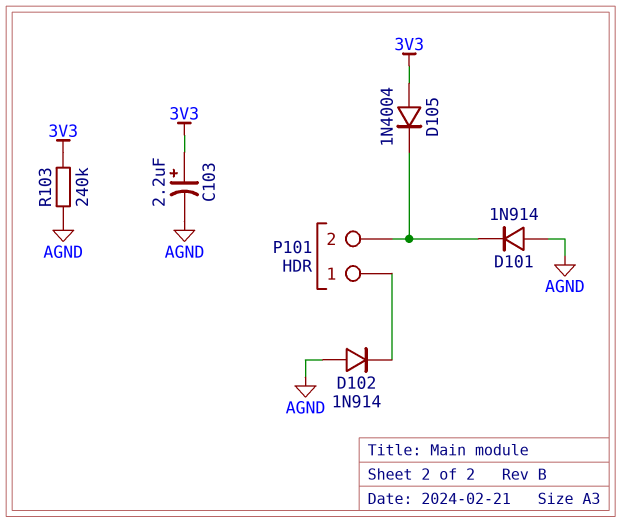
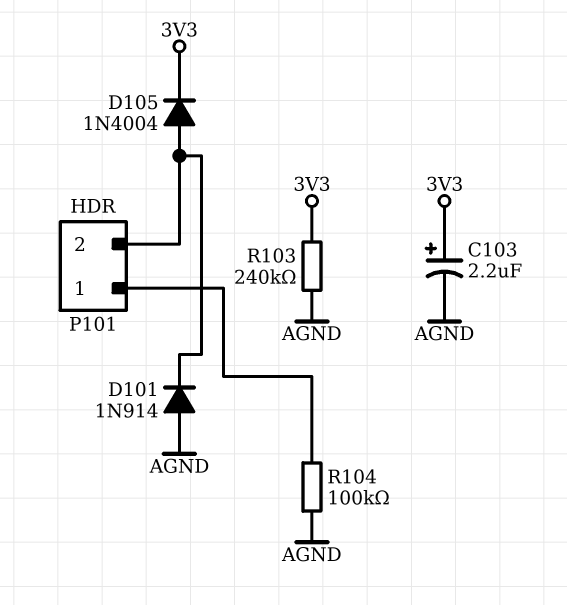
D102: diode 1N914 (A AGND, K P101/1) -> none
D105: diode 1N4004 (A 3V3, K P101/2) -> diode 1N4004 (A P101/2, K 3V3)
R104: none -> 100k (AGND, P101/1)

